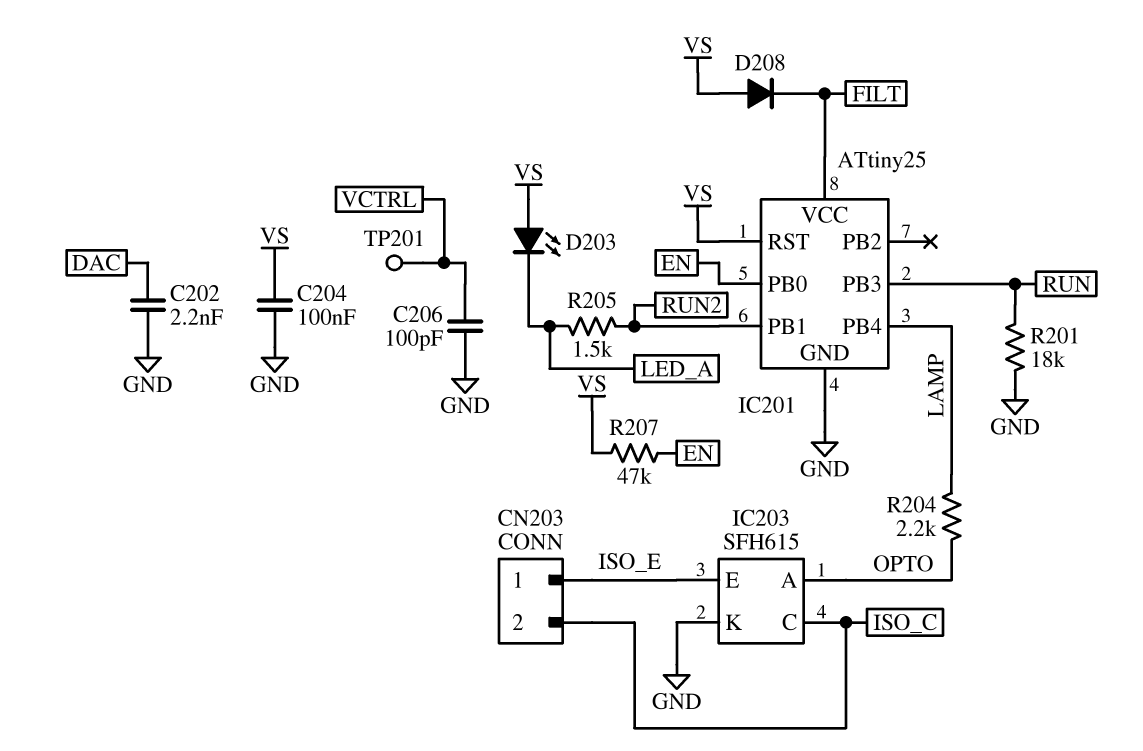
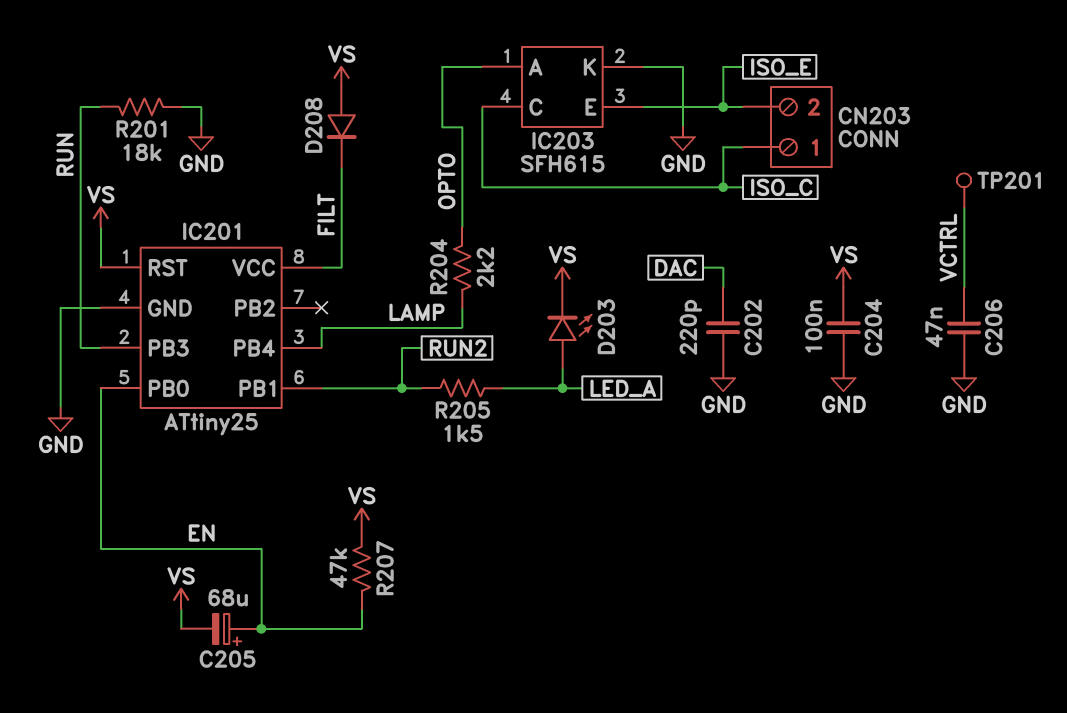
C202: 2.2nF (DAC, GND) -> 220pF (DAC, GND)
C205: none -> 68uF (plus EN, minus VS)
C206: 100pF (GND, VCTRL) -> 47nF (GND, VCTRL)
CN203 pin 1: ISO_E -> ISO_C
CN203 pin 2: ISO_C -> ISO_E
D203: LED (A VS, K LED_A) -> LED (A LED_A, K VS)

